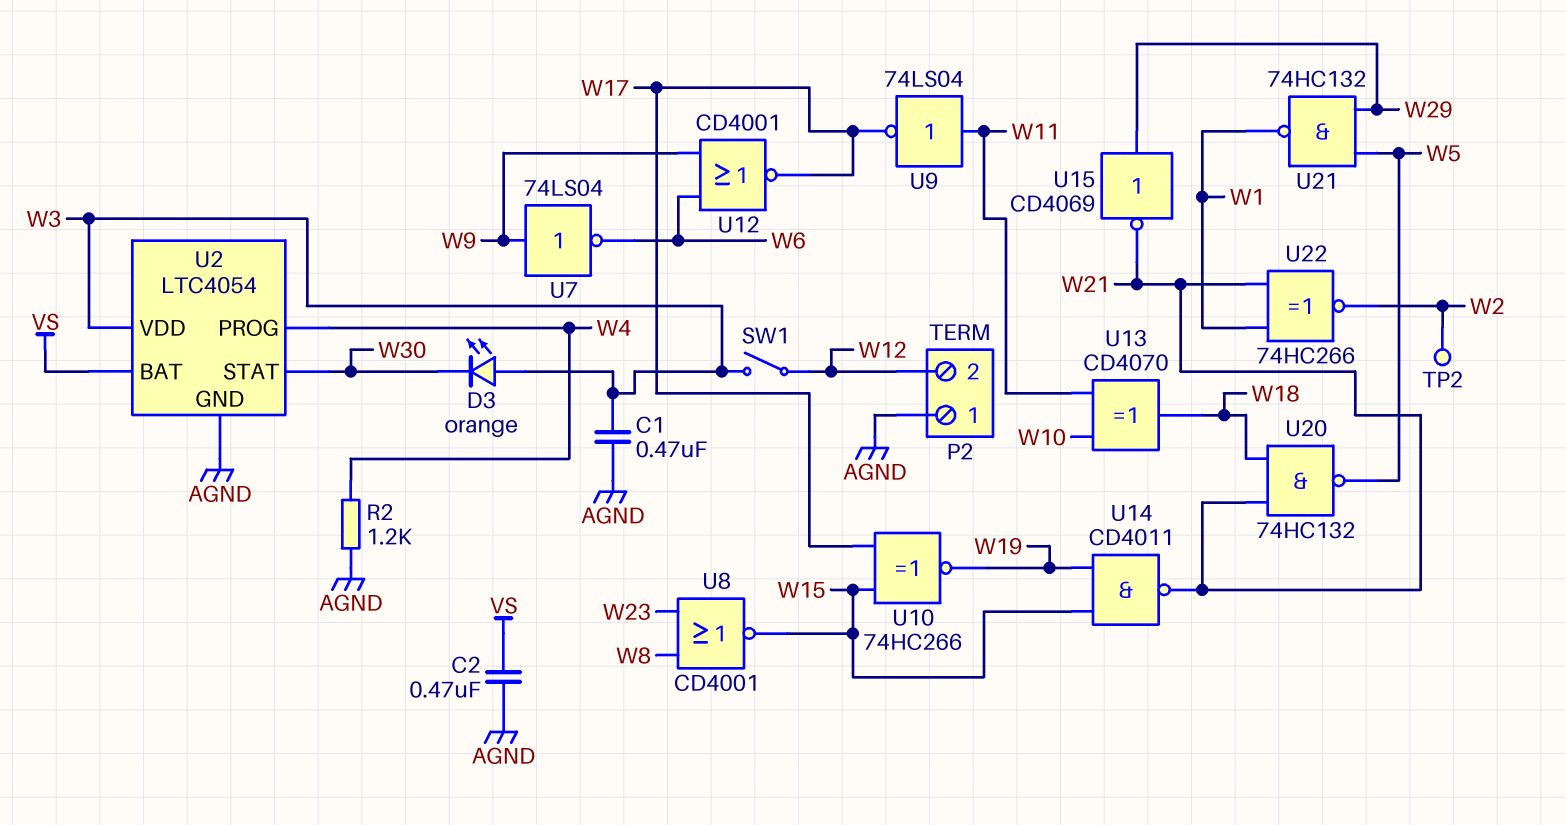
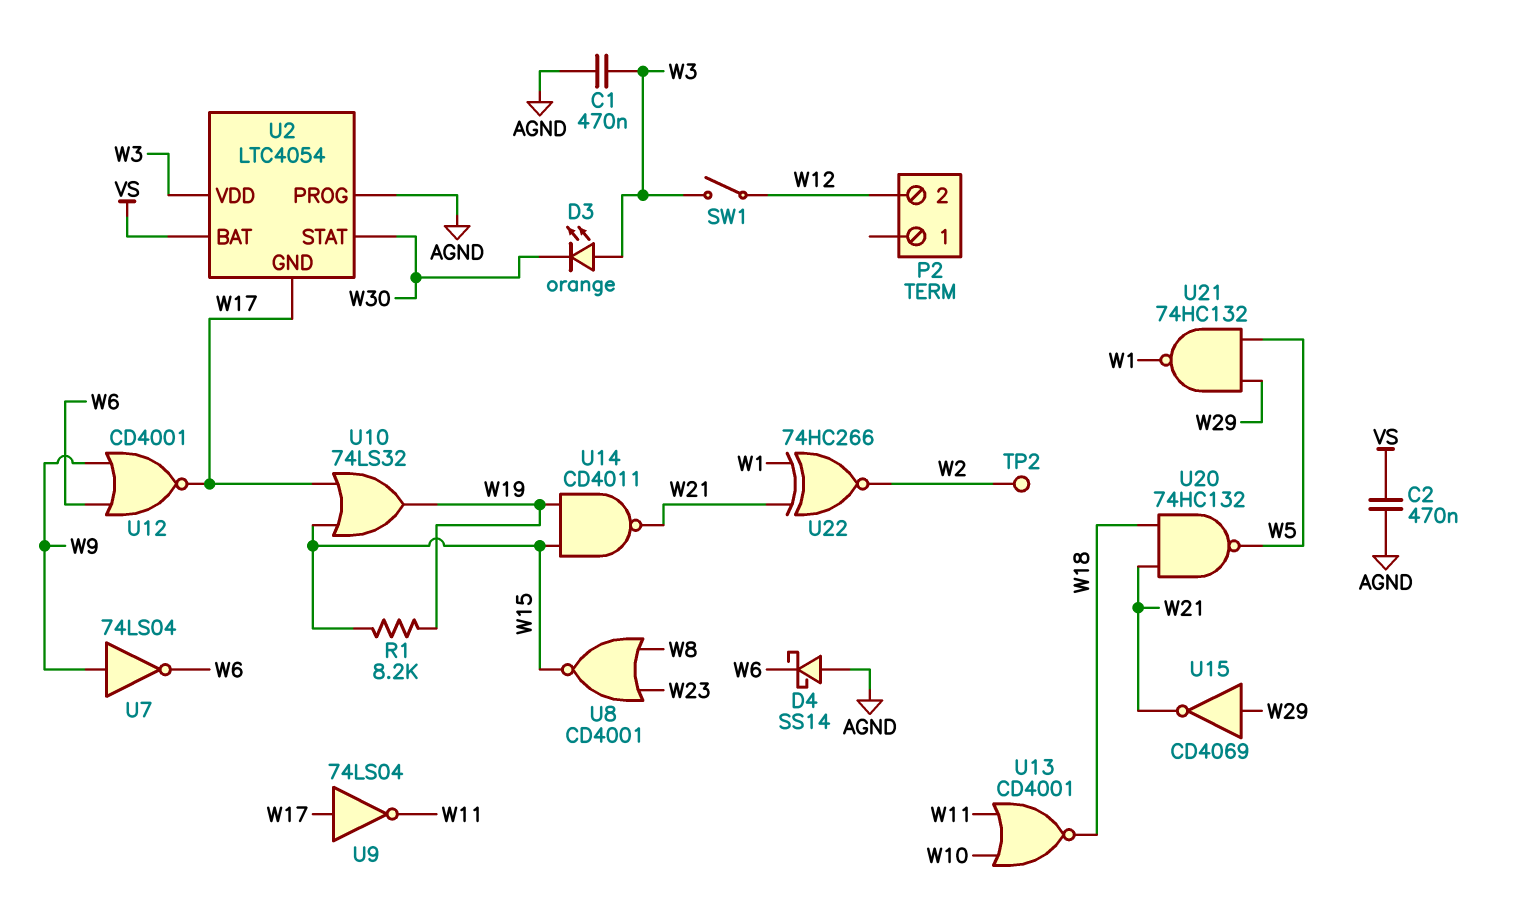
D4: none -> schottky SS14 (A AGND, K W6)
P2 pin 1: AGND -> none
R1: none -> 8.2k (W15, W19)
R2: 1.2k (AGND, W4) -> none
U2 pin GND: AGND -> W17
U2 pin PROG: W4 -> AGND
U9: NOT 74LS04 (in W11, out W17) -> NOT 74LS04 (in W17, out W11)
U10: XNOR 74HC266 (in W15, in W17, out W19) -> OR 74LS32 (in W15, in W17, out W19)
U13: XOR CD4070 (in W10, in W11, out W18) -> NOR CD4001 (in W10, in W11, out W18)

